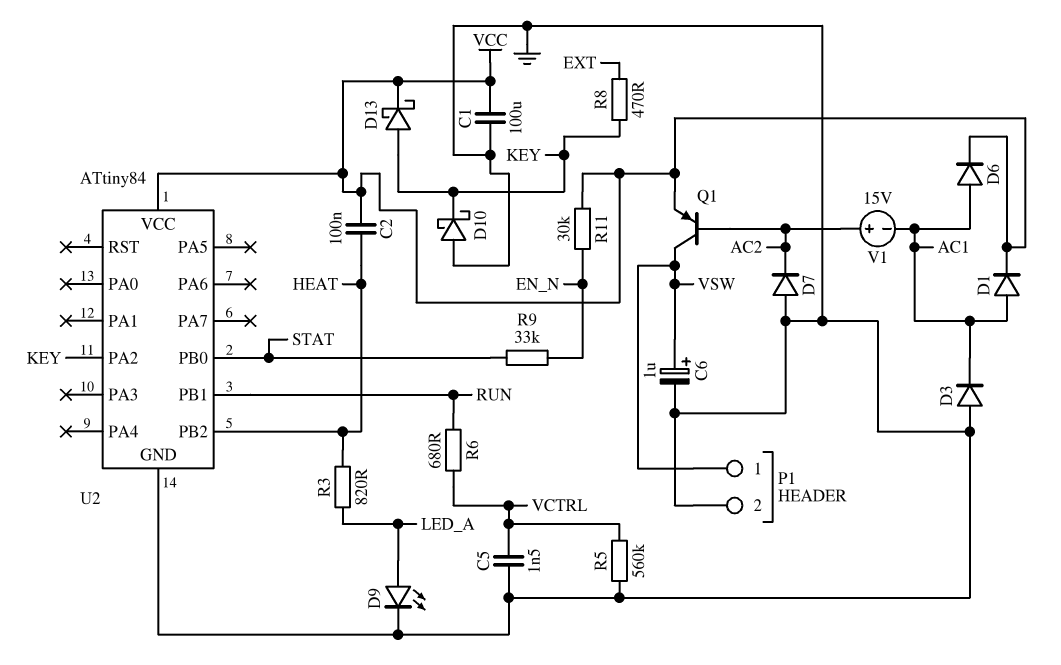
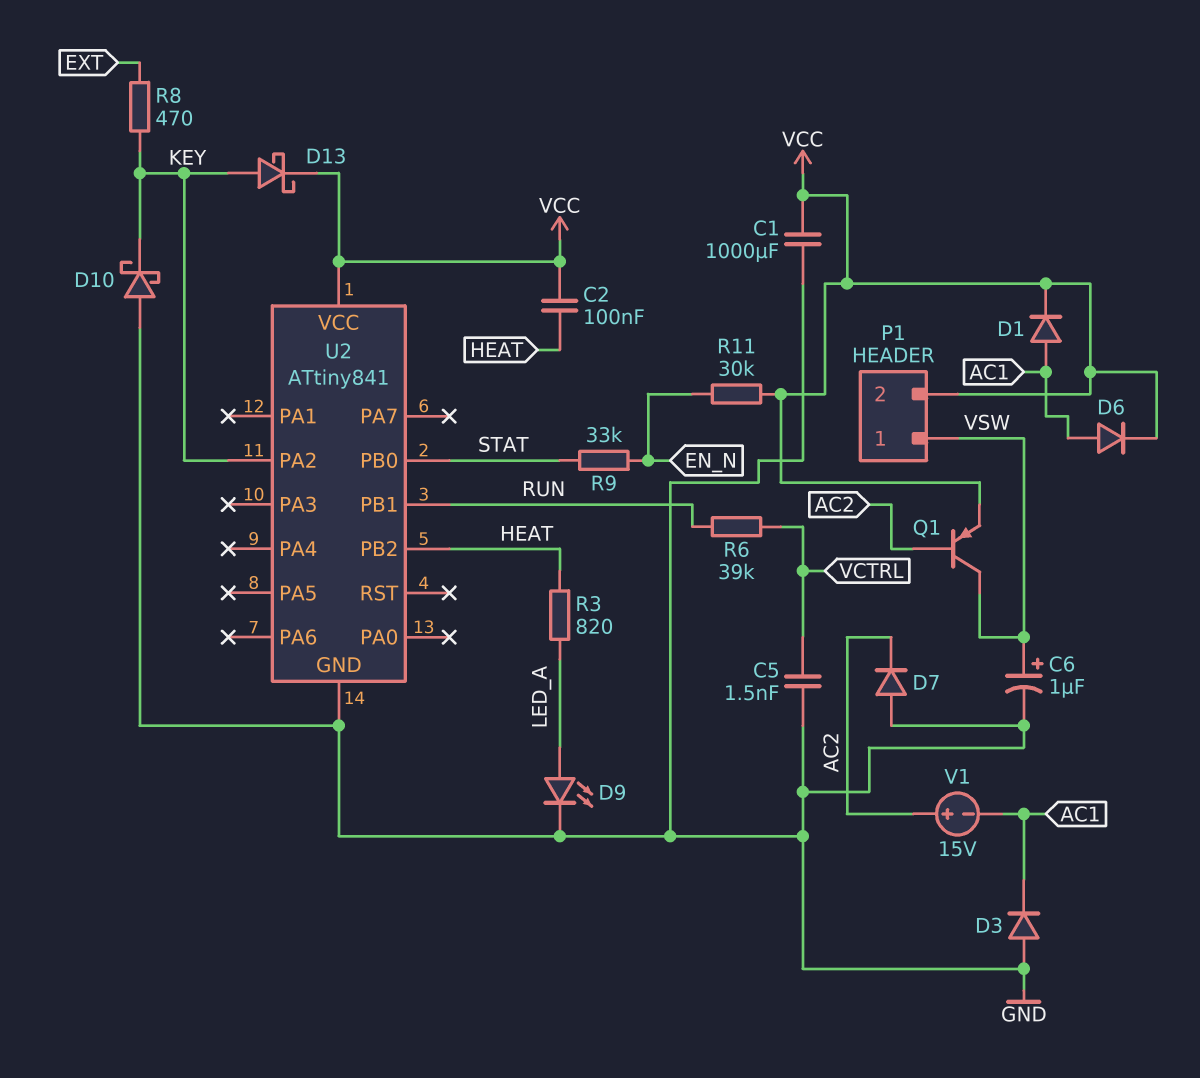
C1: 100uF (GND, VCC) -> 1000uF (GND, VCC)
P1 pin 2: GND -> VCC
R5: 560k (GND, VCTRL) -> none
R6: 680 (RUN, VCTRL) -> 39k (RUN, VCTRL)
U2: ATtiny84 -> ATtiny841

